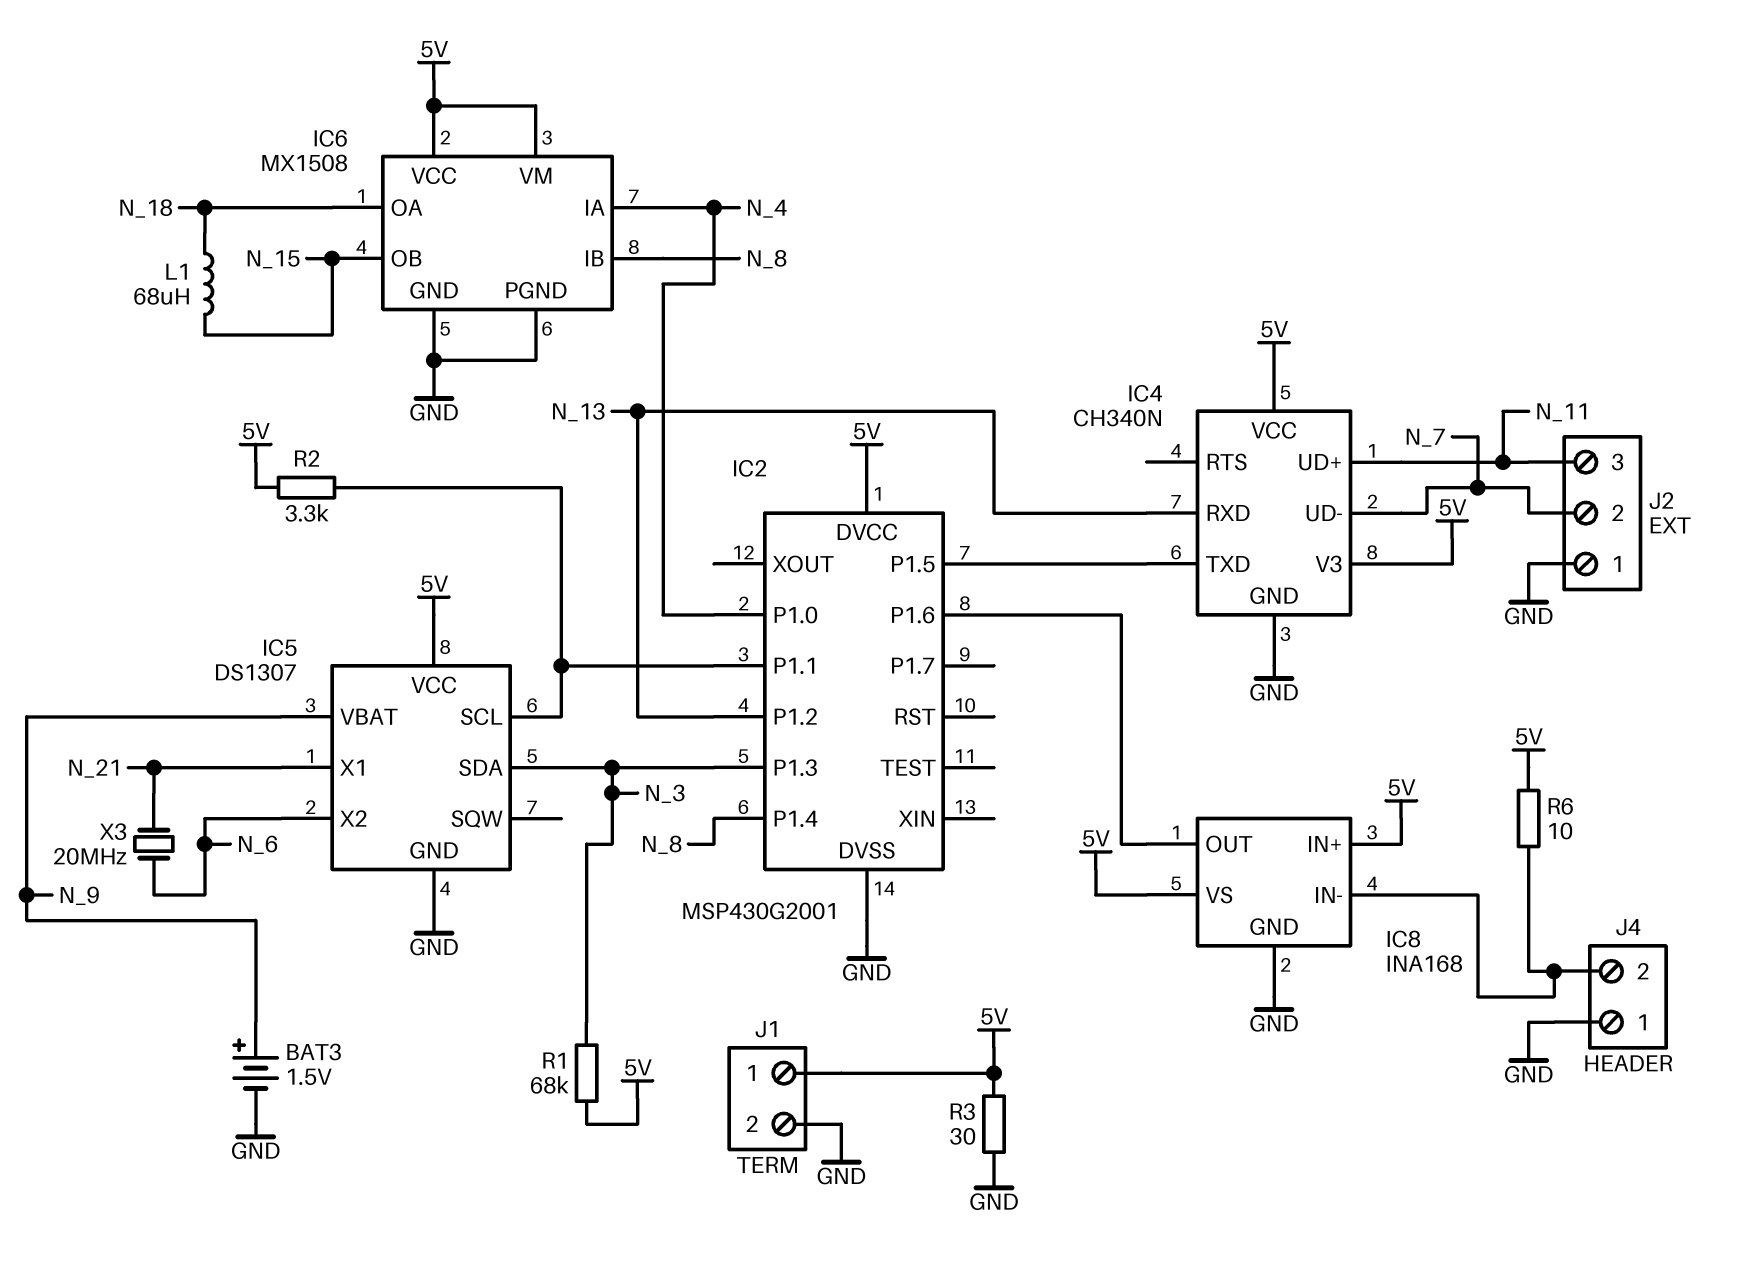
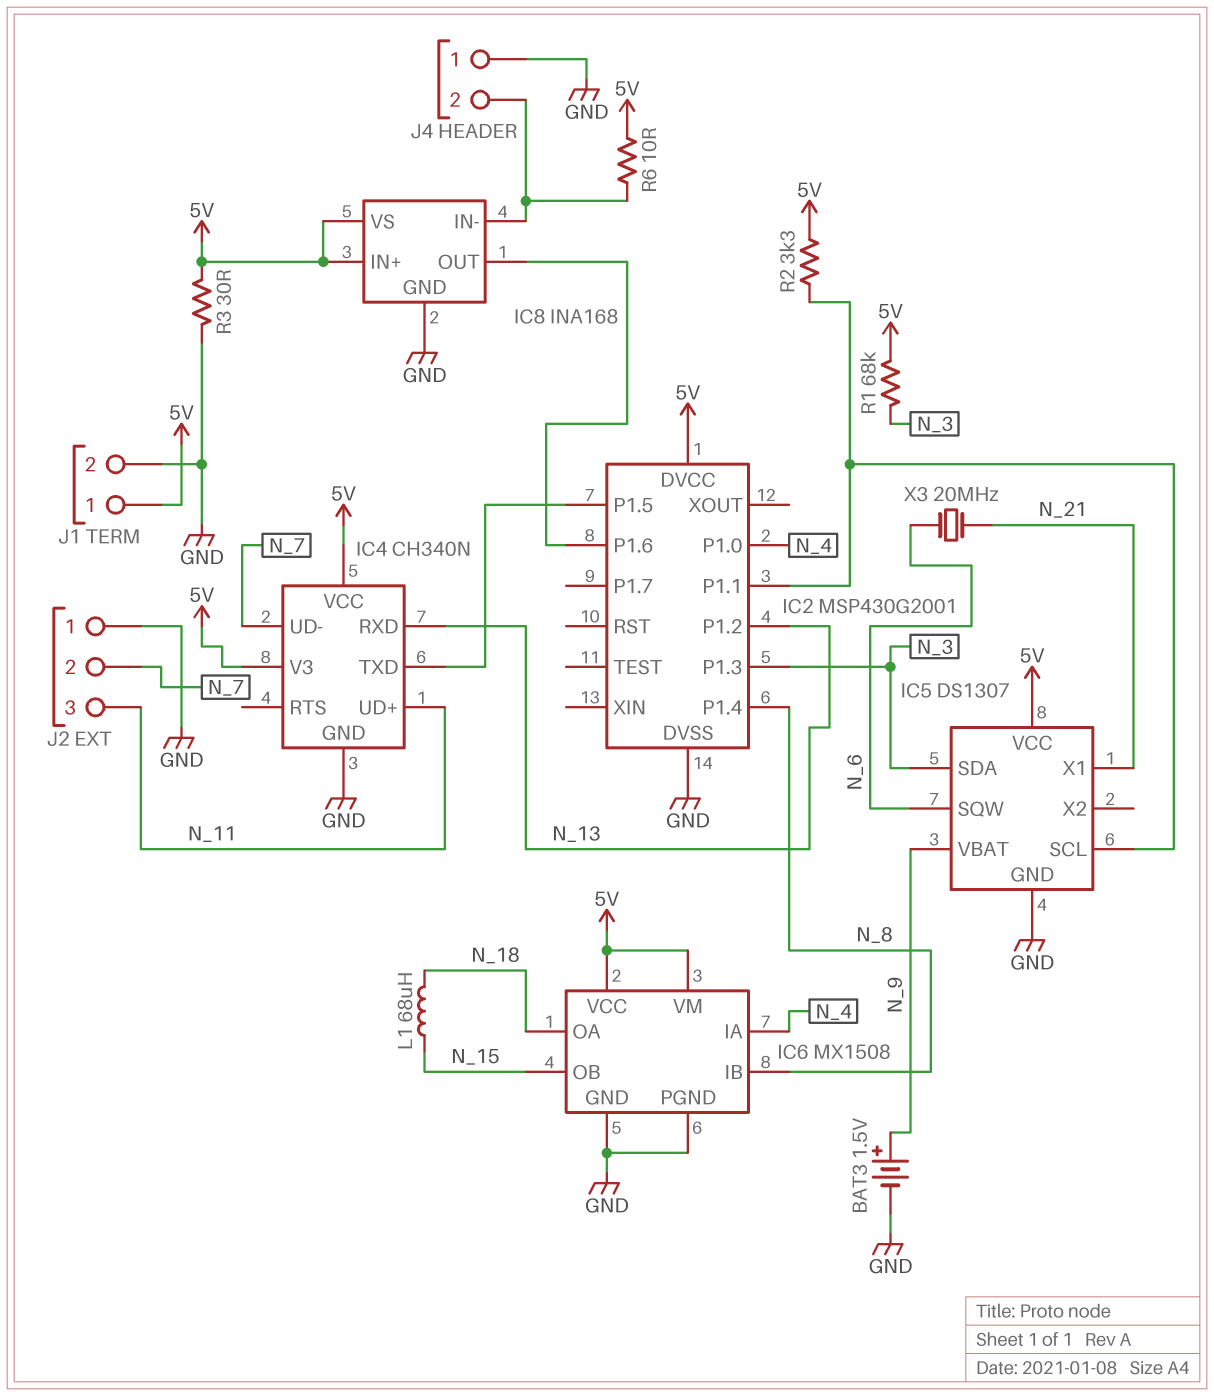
IC5 pin SQW: none -> N_6
IC5 pin X2: N_6 -> none

